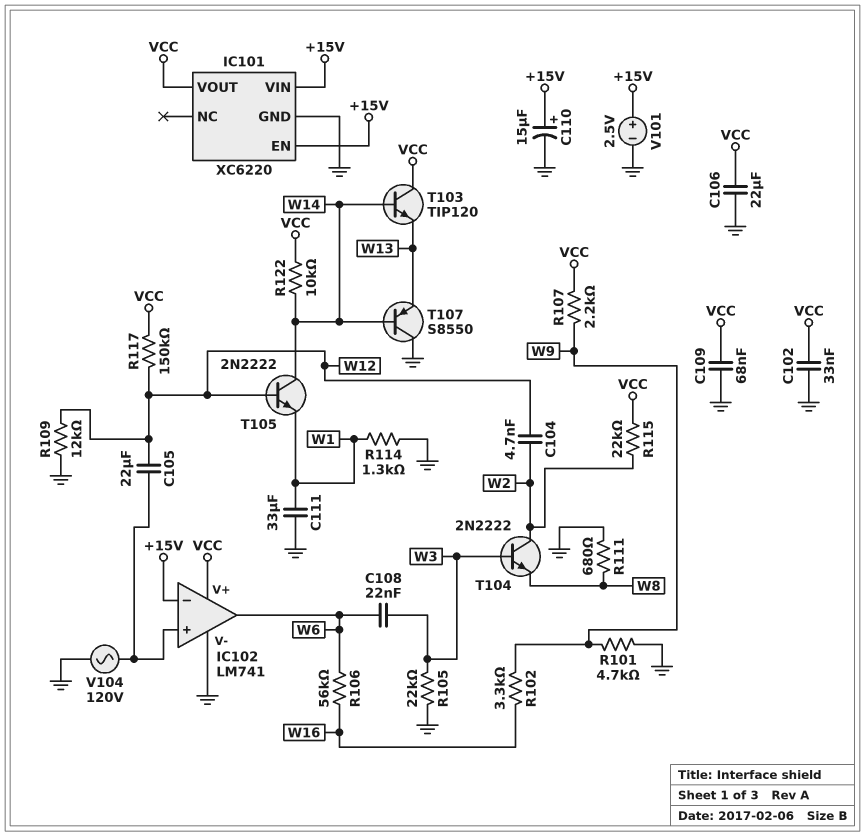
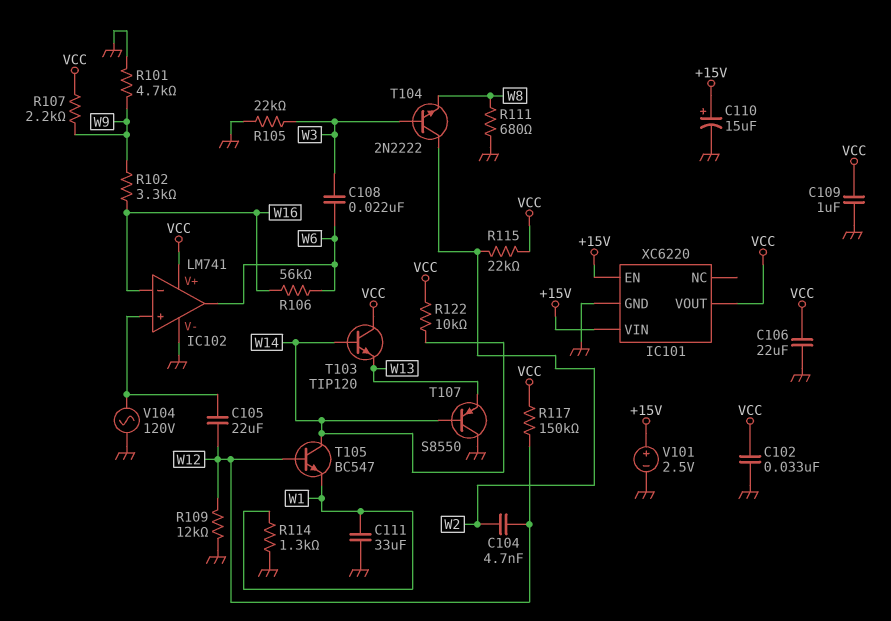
C109: 68nF (GND, VCC) -> 1uF (GND, VCC)
IC102 pin in-: +15V -> W16
T105: NPN 2N2222 (B W12, C W14, E W1) -> NPN BC547 (B W12, C W14, E W1)

